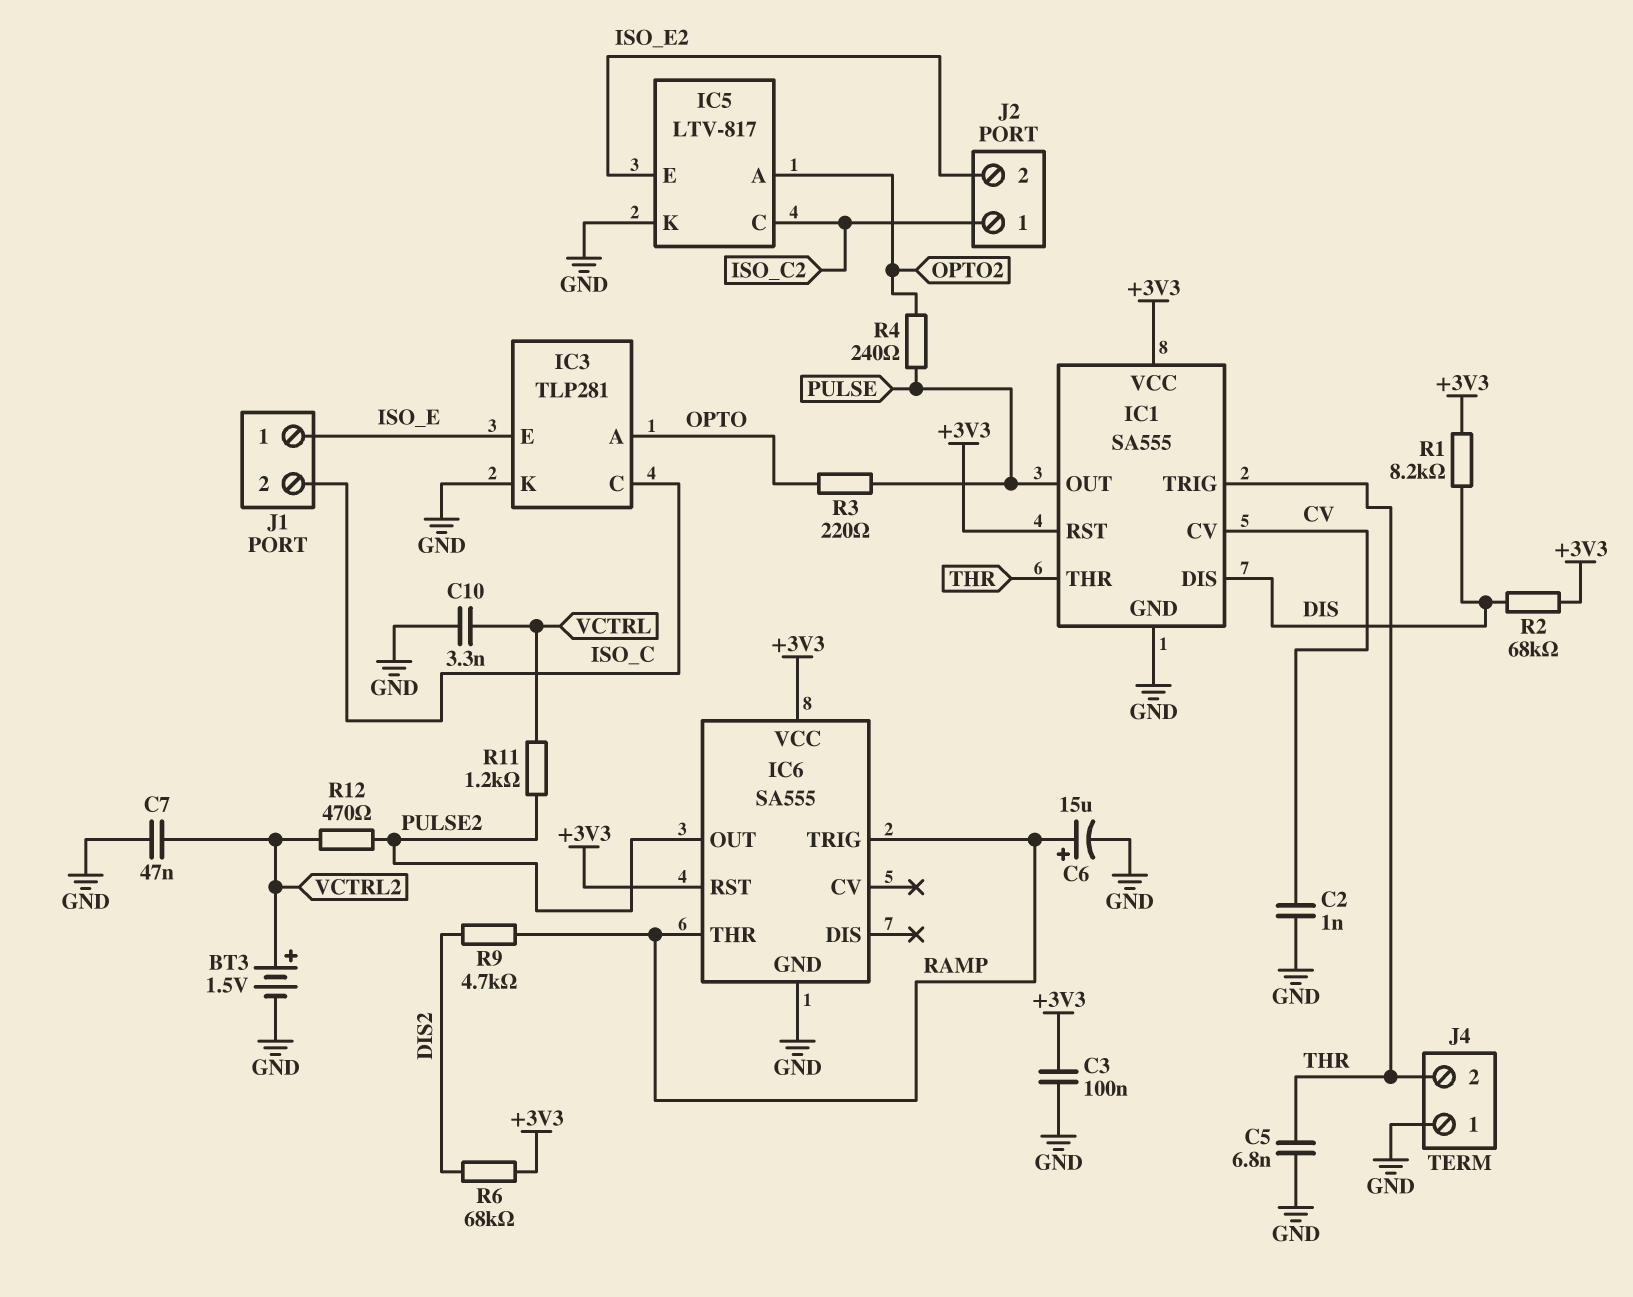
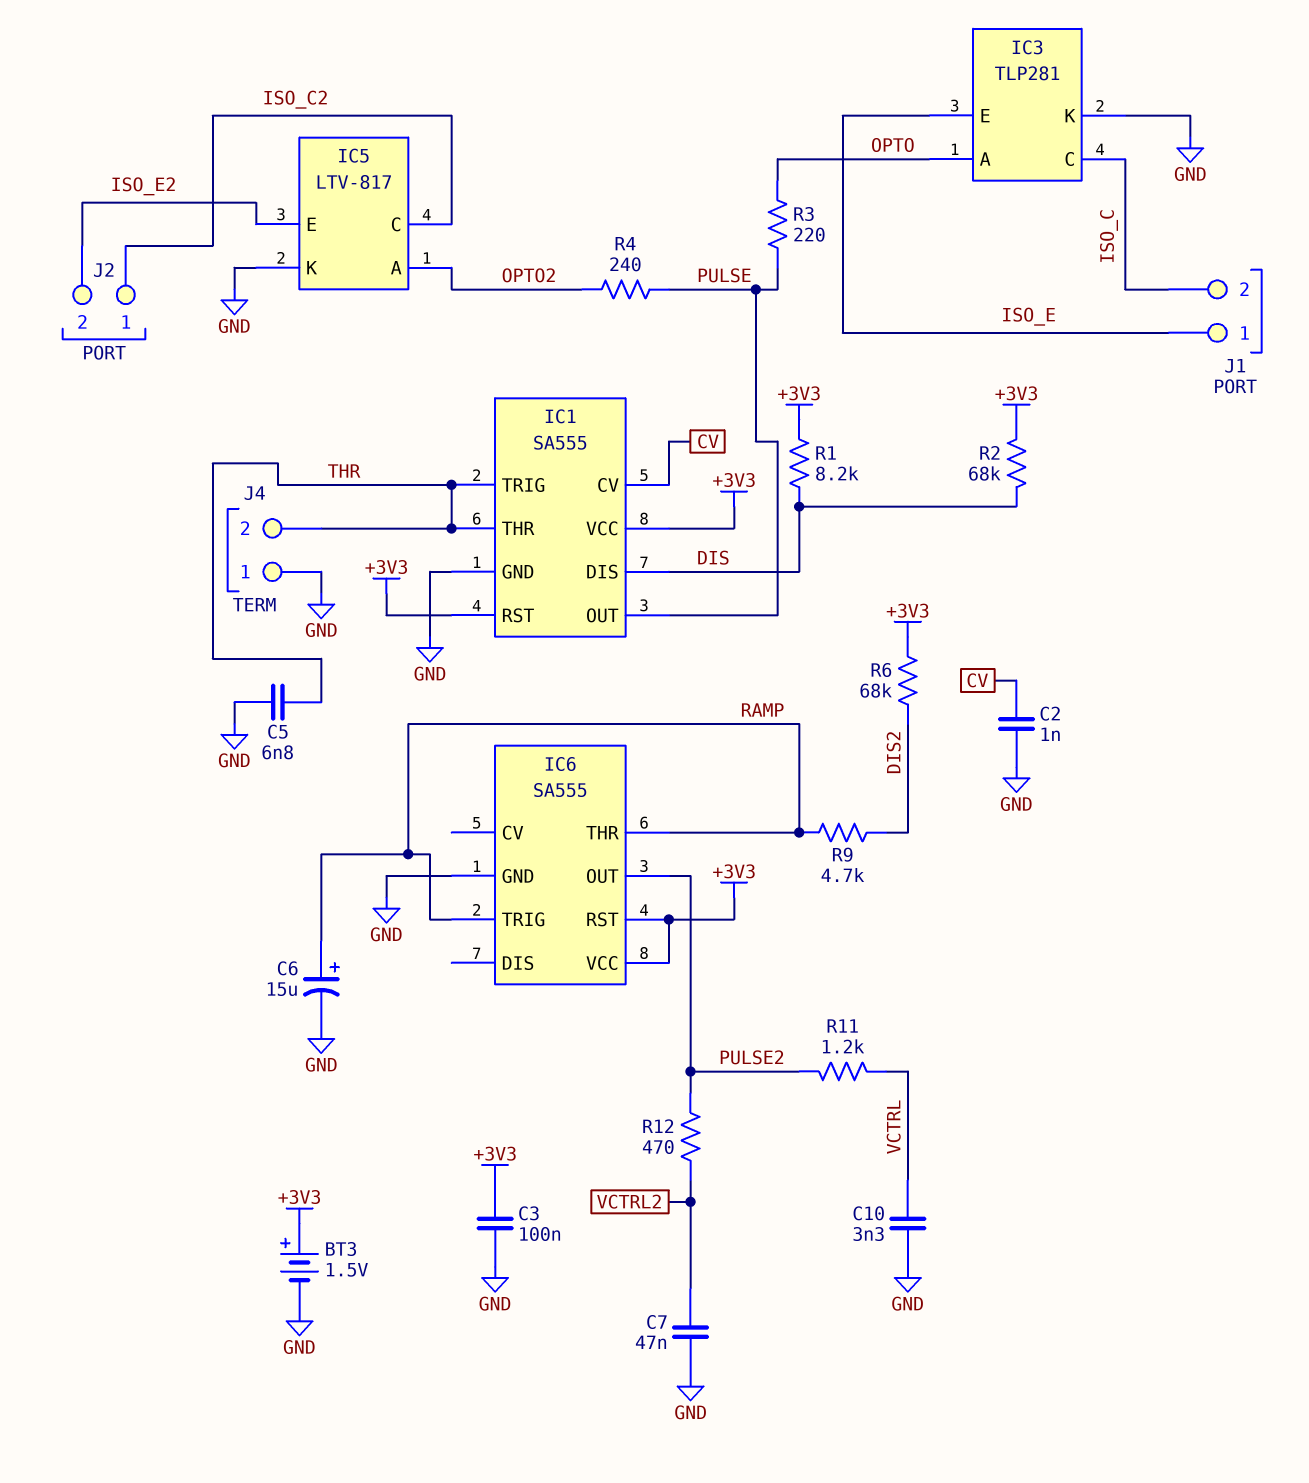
BT3: 1.5V (plus VCTRL2, minus GND) -> 1.5V (plus +3V3, minus GND)

